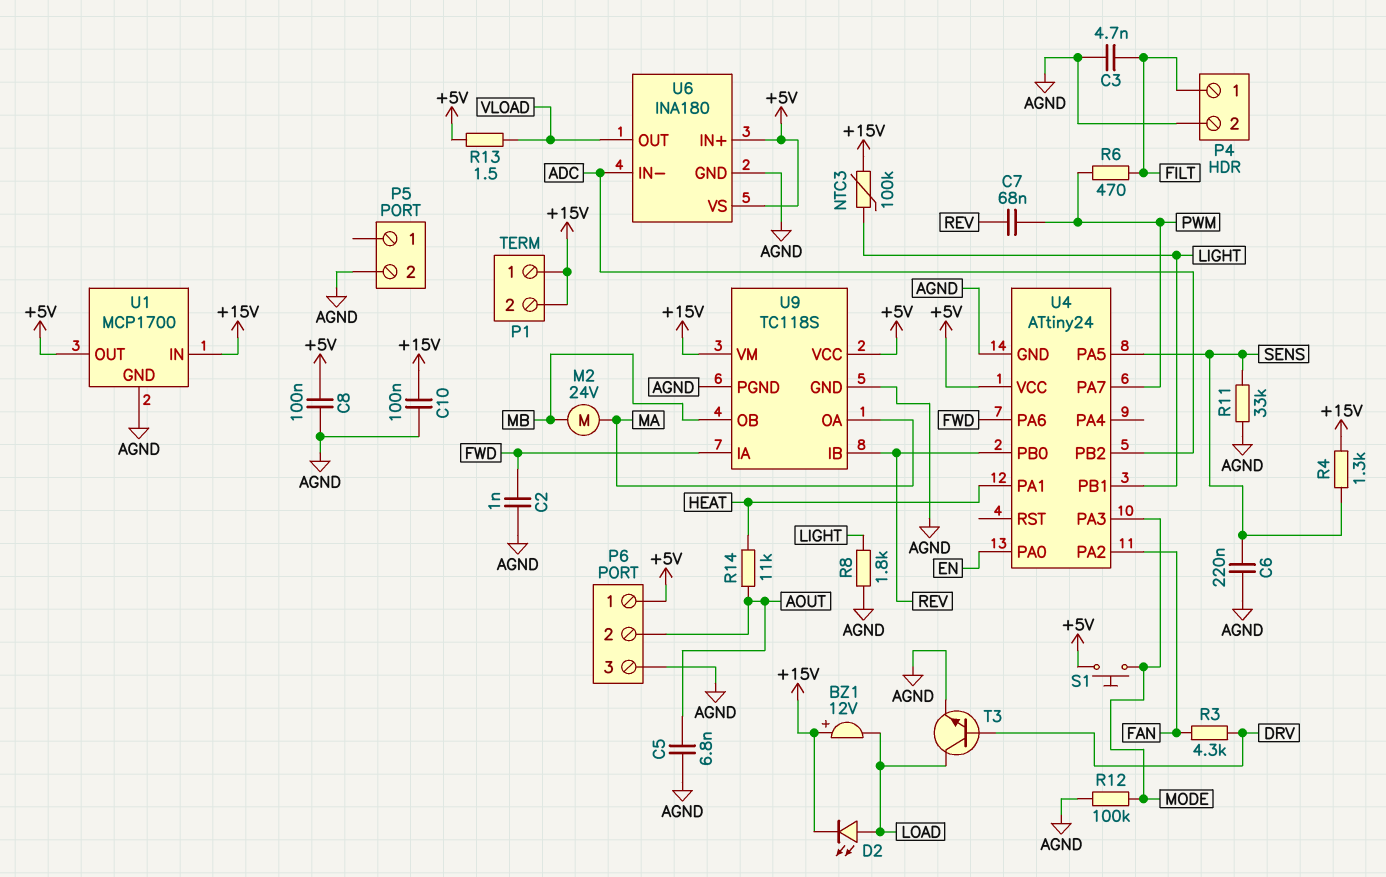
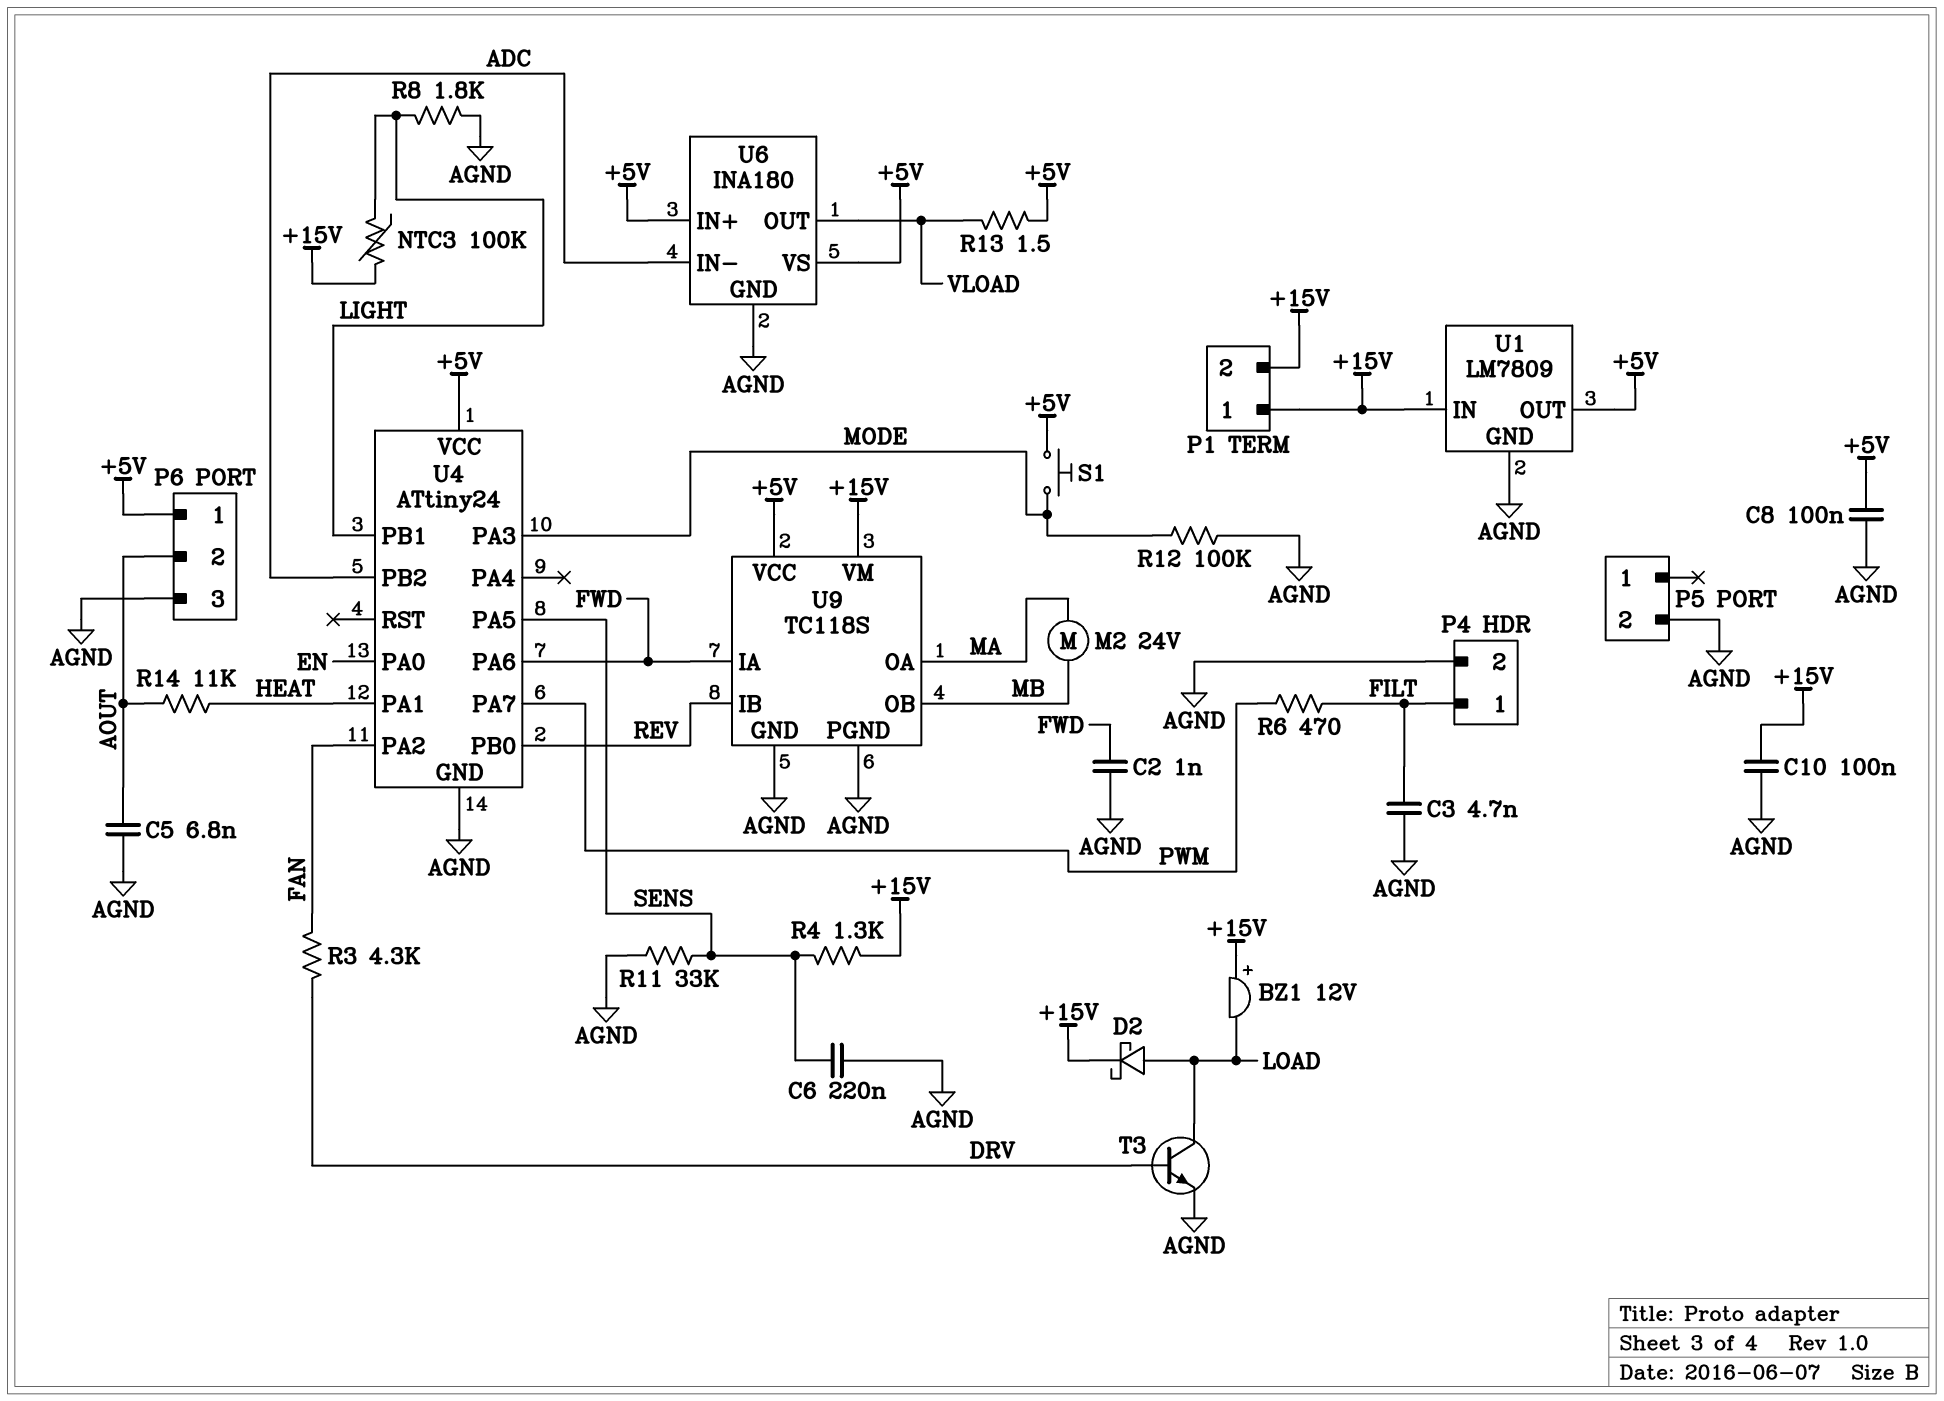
C7: 68nF (PWM, REV) -> none
D2: LED (A LOAD, K +15V) -> schottky (A LOAD, K +15V)
U1: MCP1700 -> LM7809

